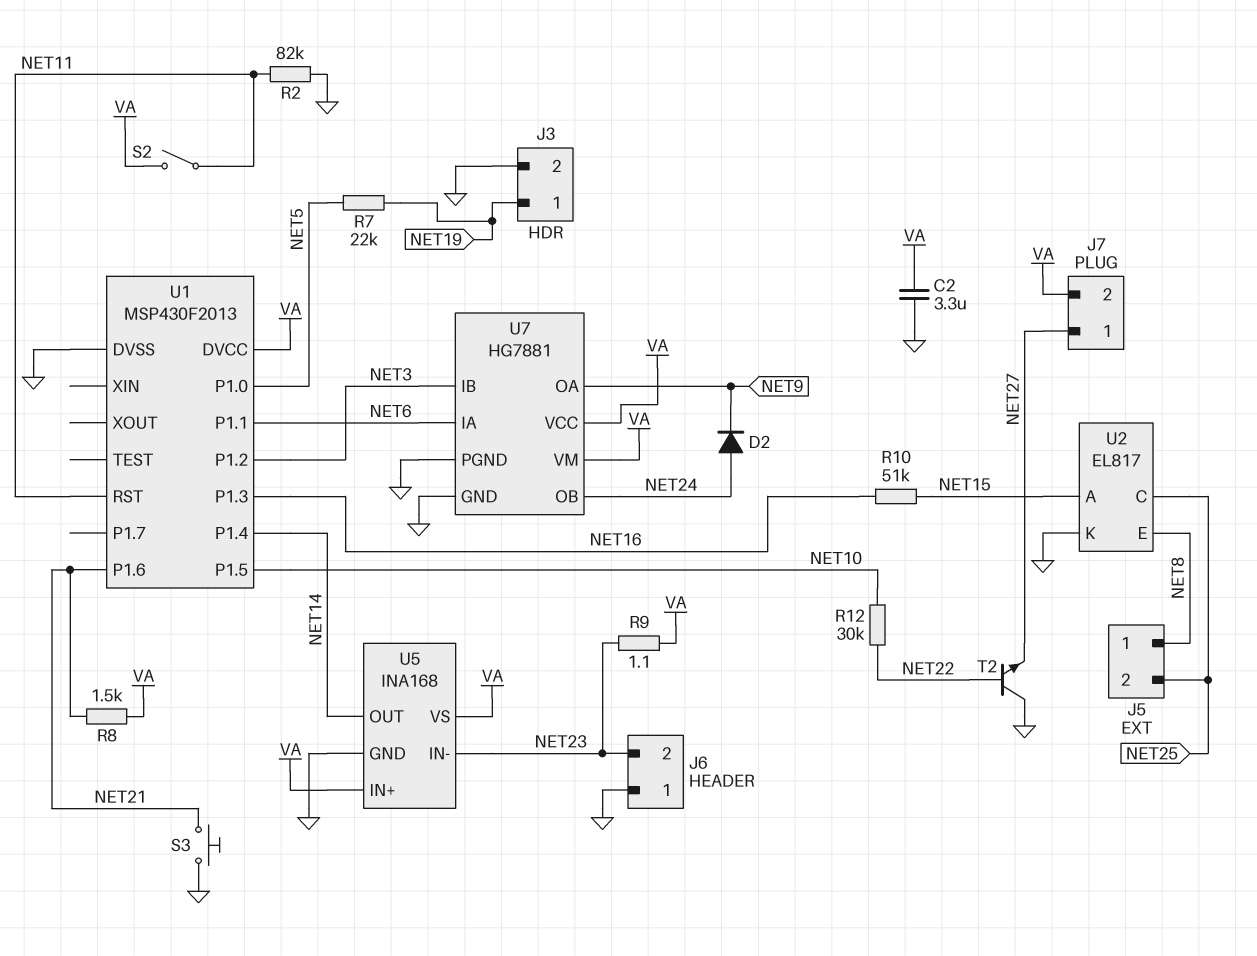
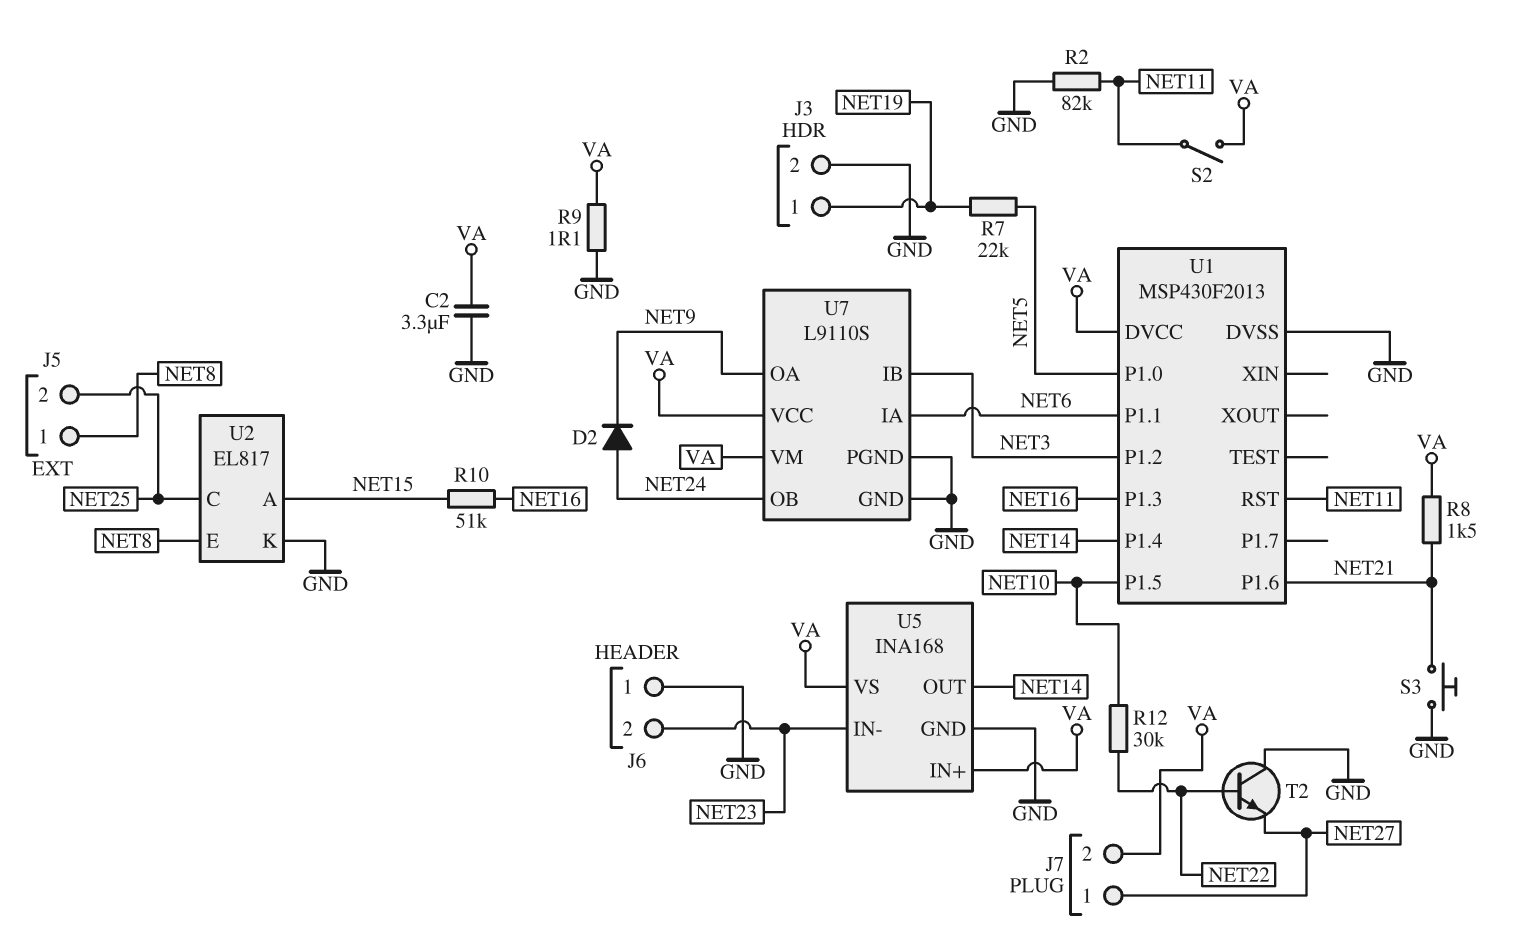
R9: 1.1 (NET23, VA) -> 1.1 (GND, VA)
U7: HG7881 -> L9110S

